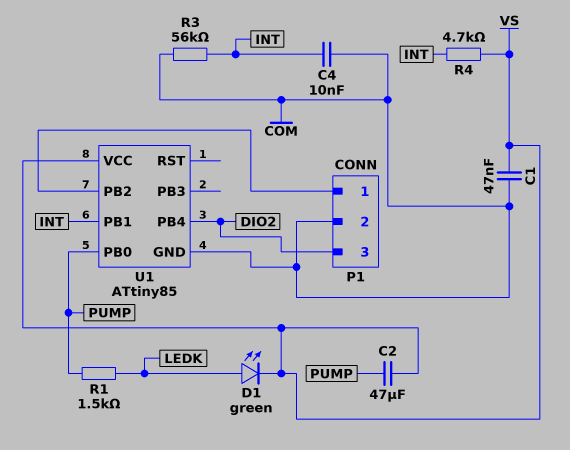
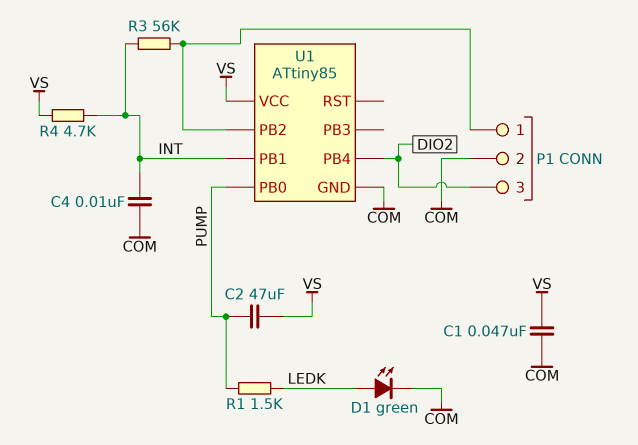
D1: LED green (A LEDK, K VS) -> LED green (A LEDK, K COM)
R3: 56k (COM, INT) -> 56k (INT, P1/1)

